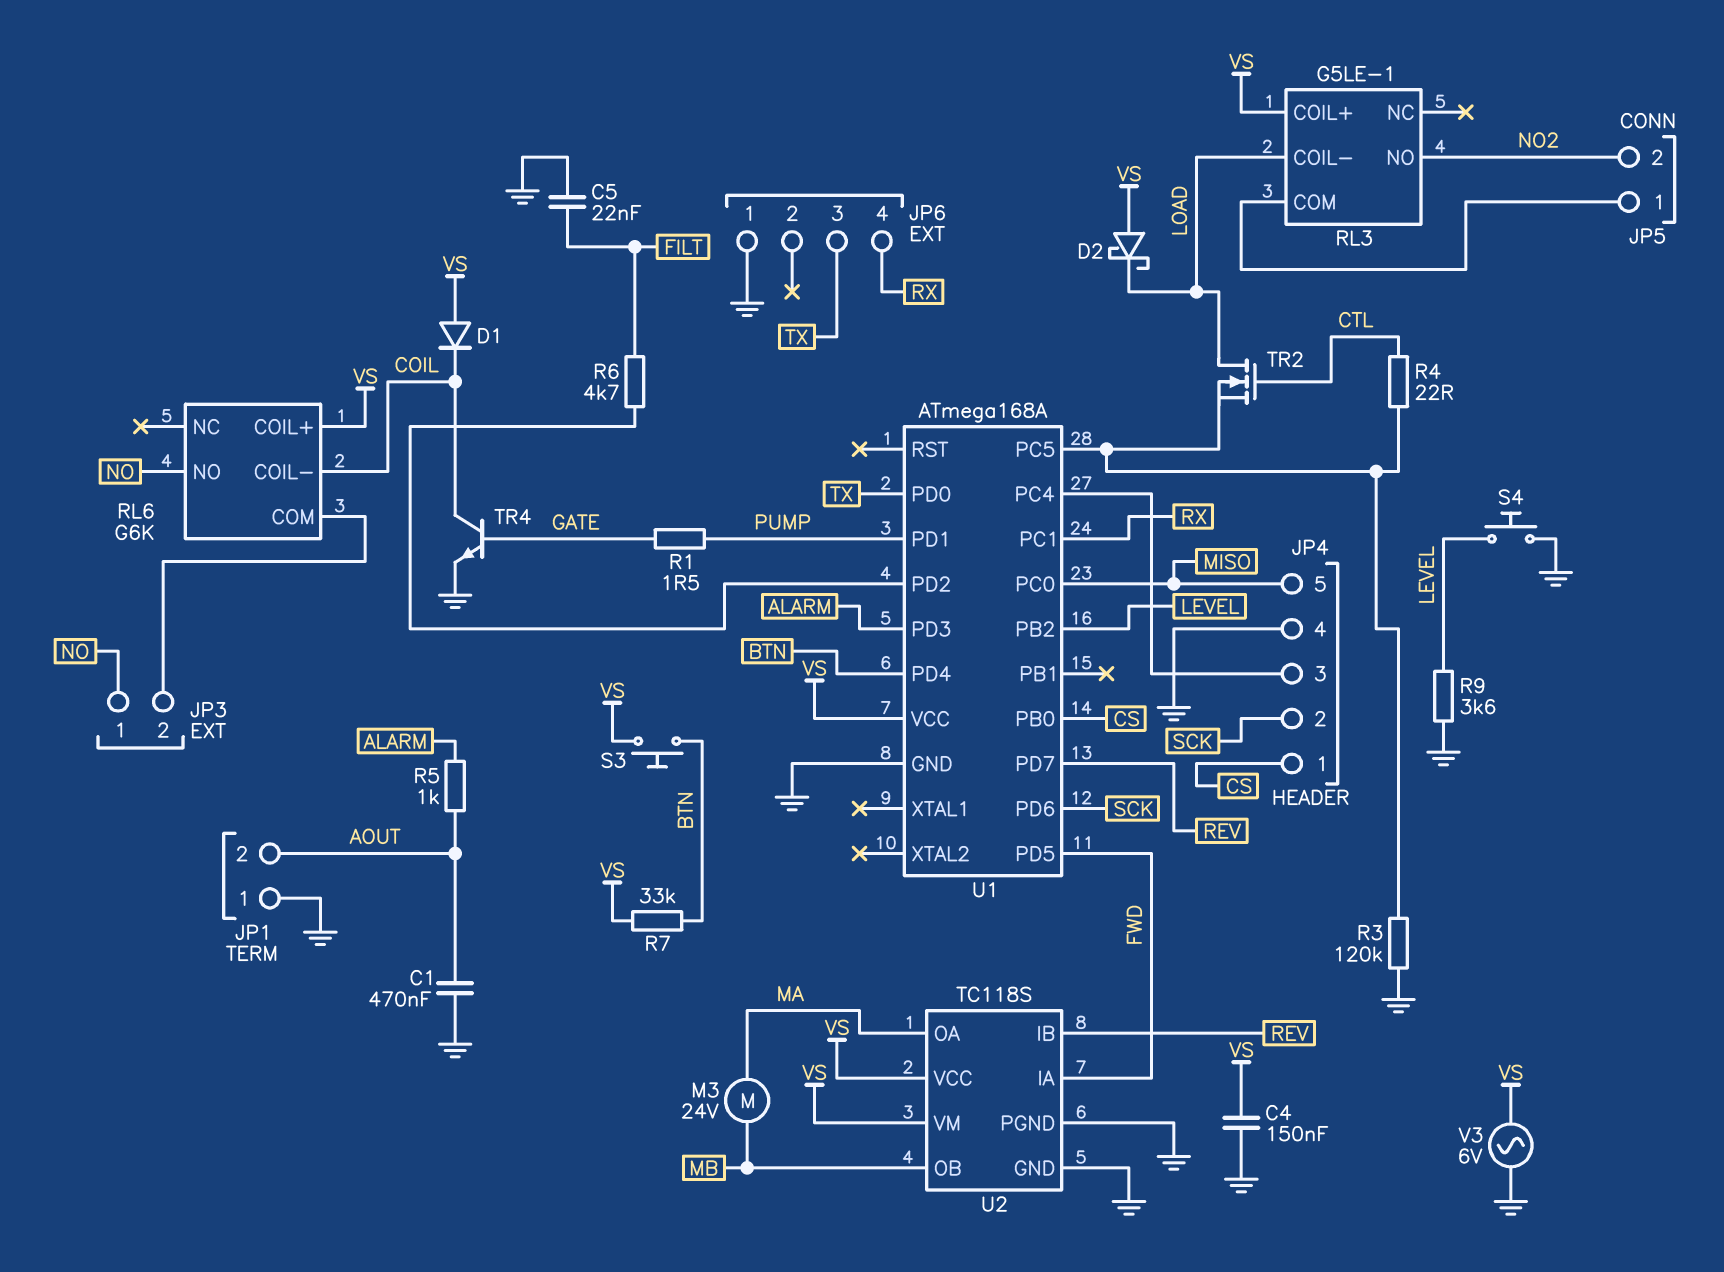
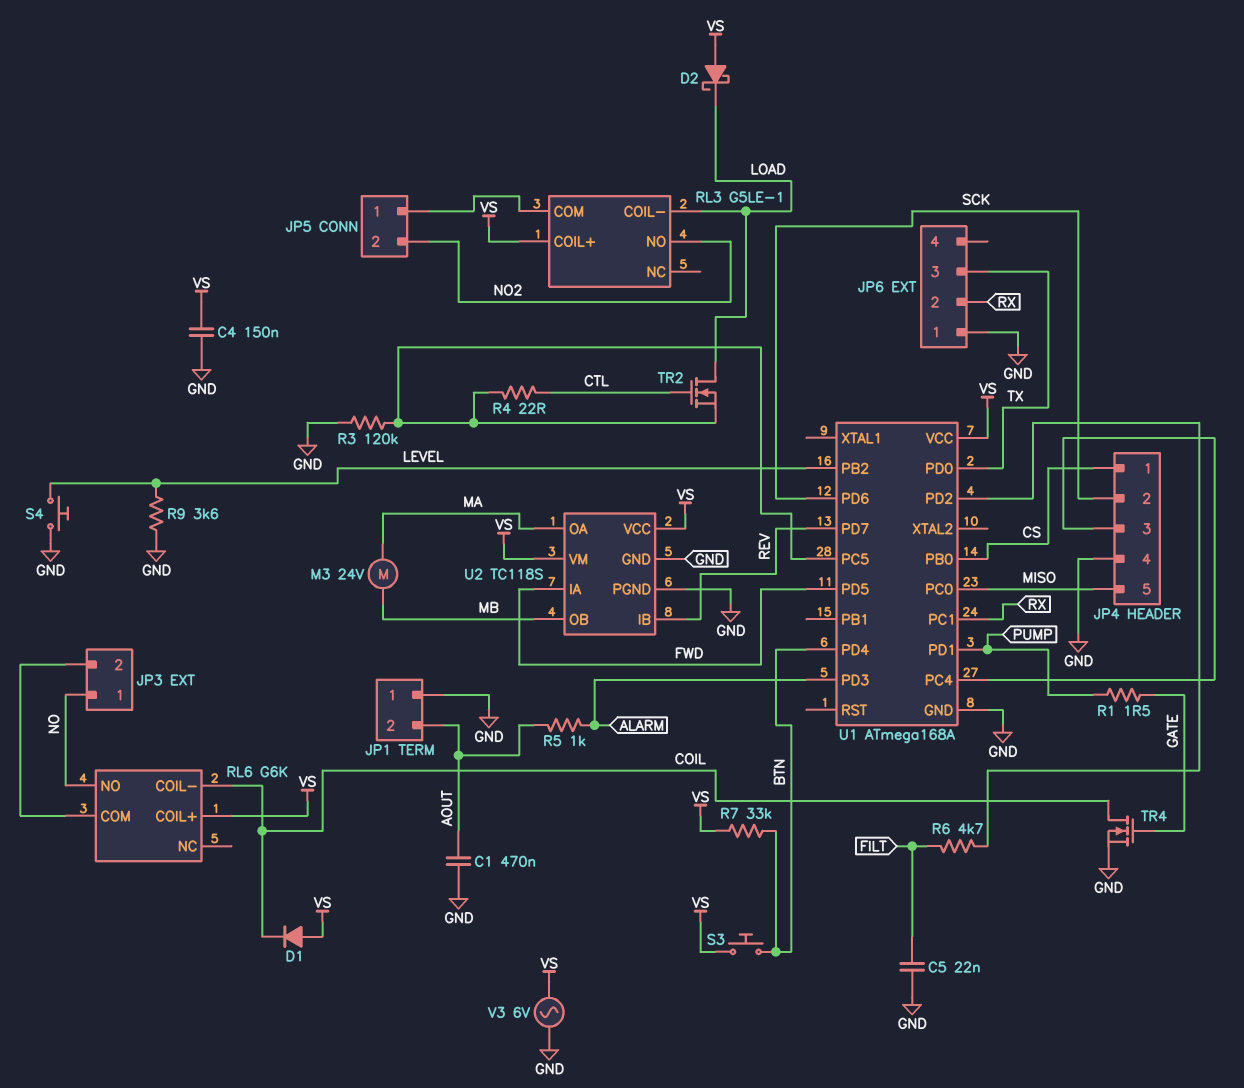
JP6 pin 2: none -> RX
JP6 pin 4: RX -> none
TR4: NPN (B GATE, C COIL, E GND) -> NMOS (G GATE, D COIL, S GND)

